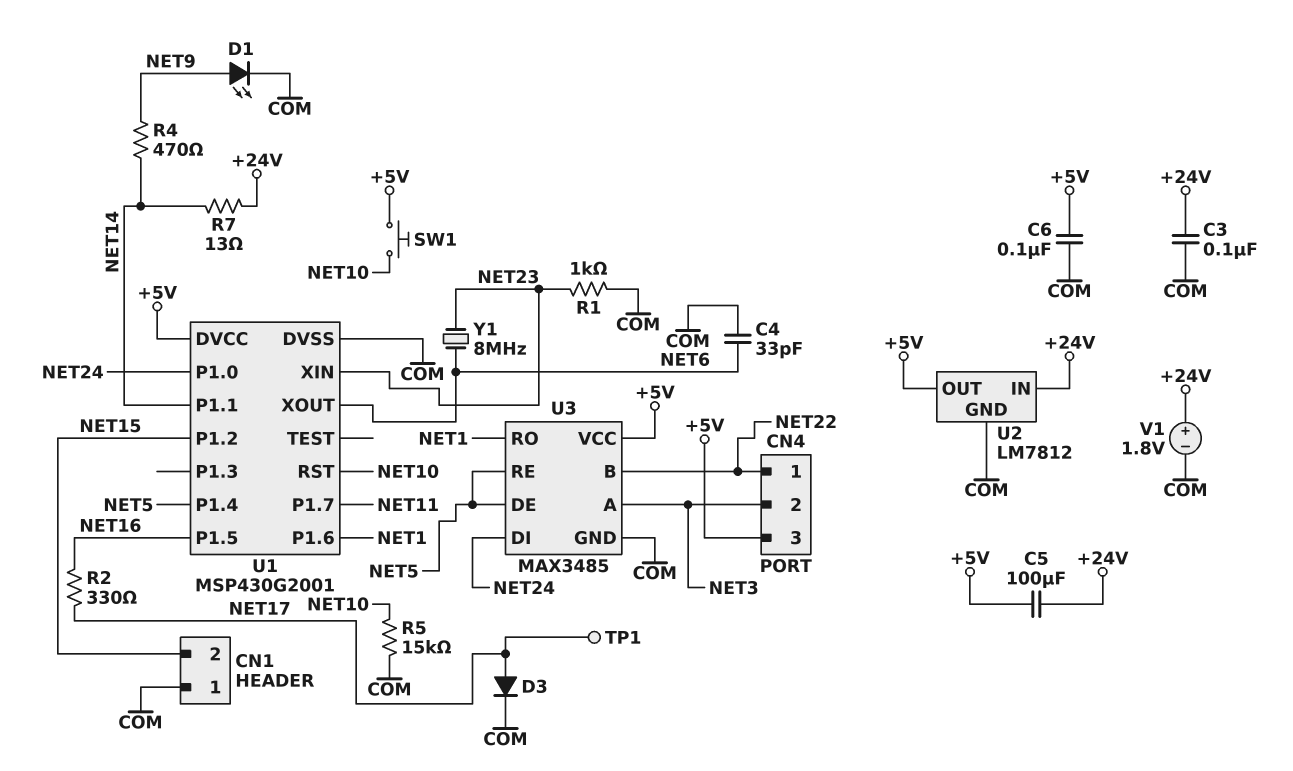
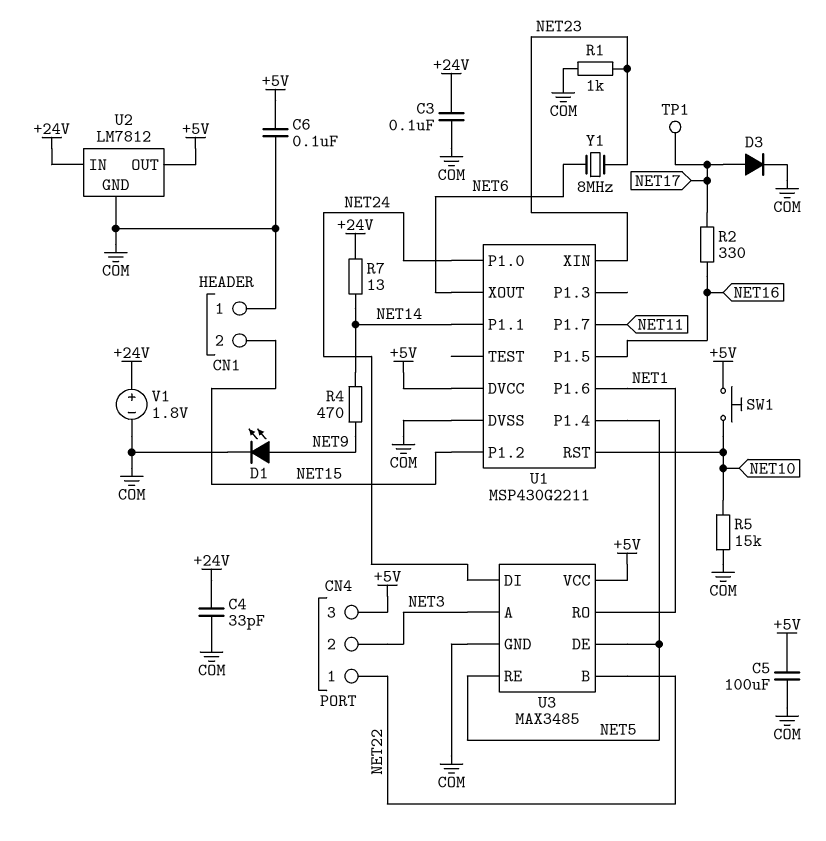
C4: 33pF (COM, NET6) -> 33pF (+24V, COM)
C5: 100uF (+5V, +24V) -> 100uF (+5V, COM)
U1: MSP430G2001 -> MSP430G2211

